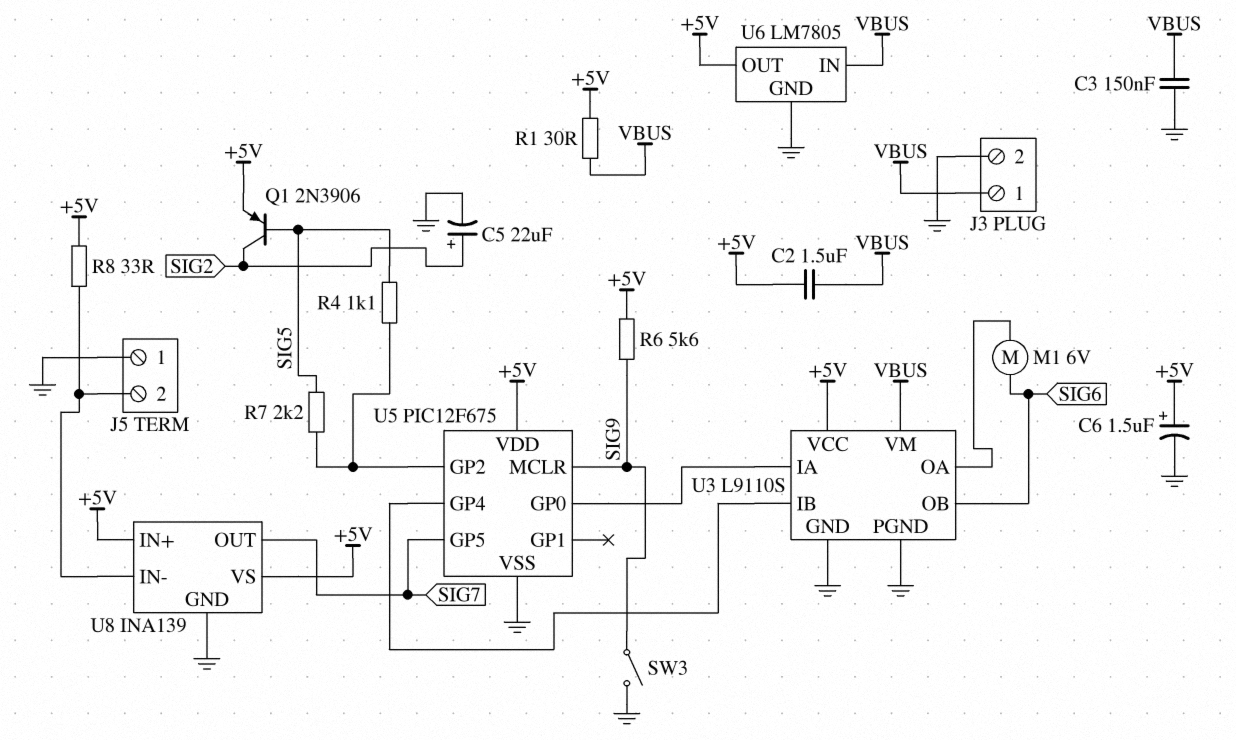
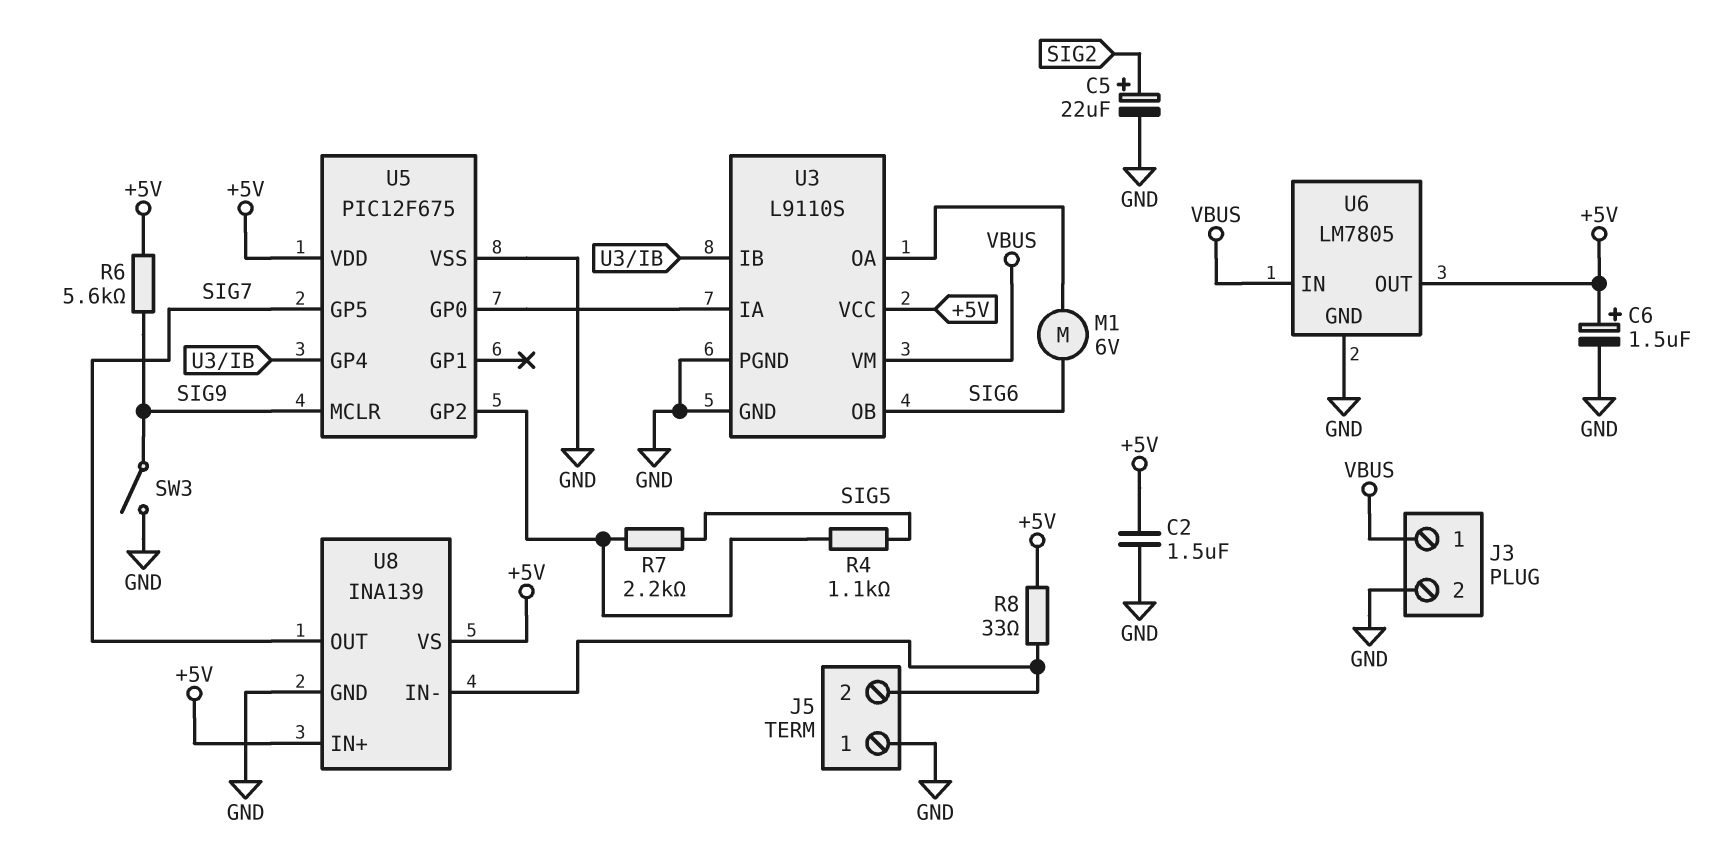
C2: 1.5uF (+5V, VBUS) -> 1.5uF (+5V, GND)
C3: 150nF (GND, VBUS) -> none
Q1: PNP 2N3906 (B SIG5, C SIG2, E +5V) -> none
R1: 30 (+5V, VBUS) -> none

